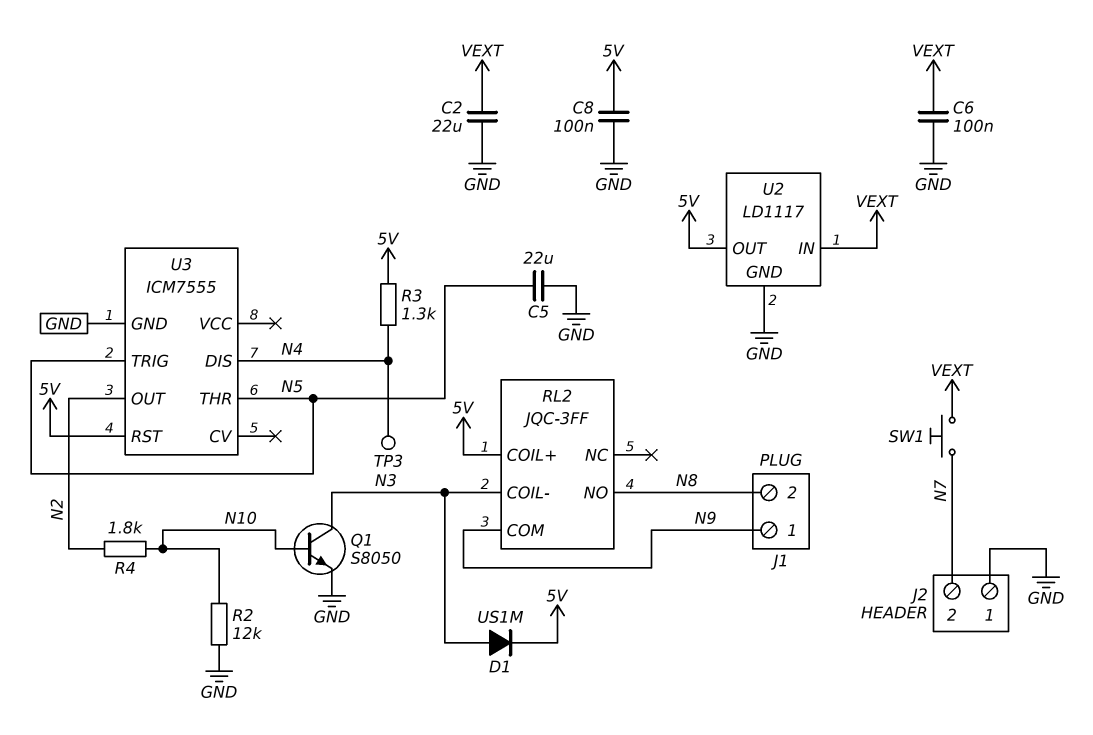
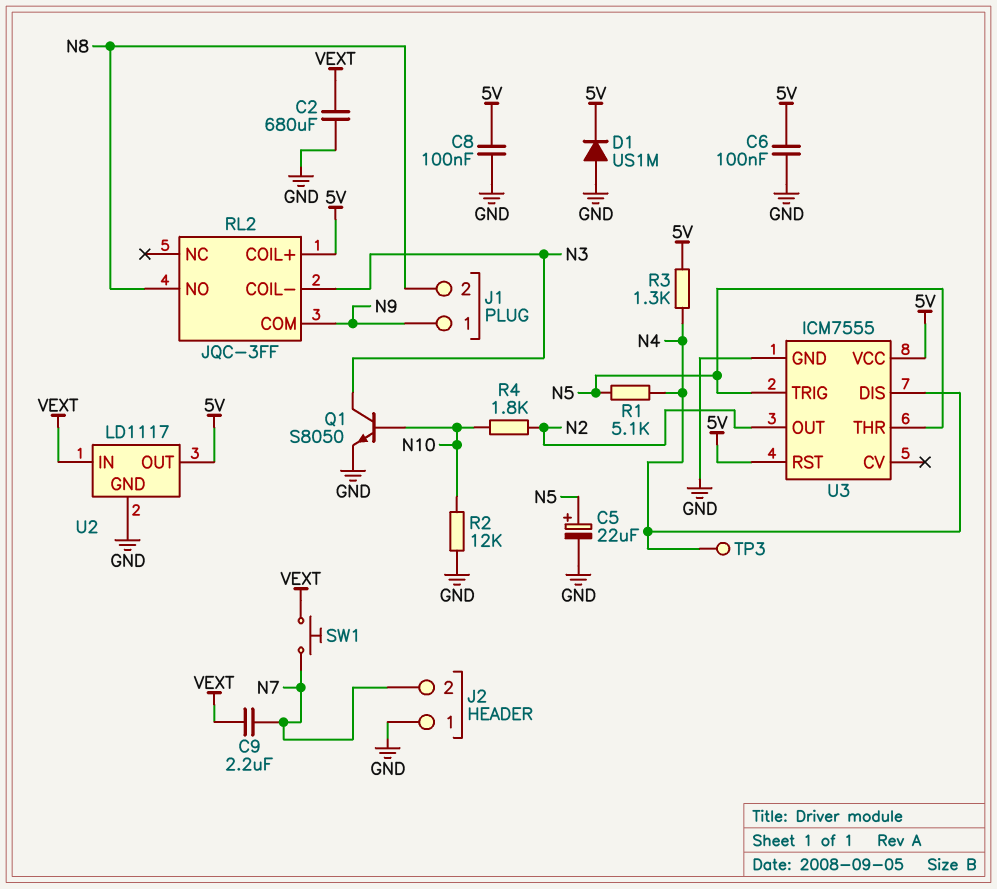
C2: 22uF (GND, VEXT) -> 680uF (GND, VEXT)
C5: 22uF (GND, N5) -> 22uF (plus N5, minus GND)
C6: 100nF (GND, VEXT) -> 100nF (5V, GND)
C9: none -> 2.2uF (N7, VEXT)
D1: diode US1M (A N3, K 5V) -> diode US1M (A GND, K 5V)
R1: none -> 5.1k (N4, N5)
U3 pin VCC: none -> 5V

